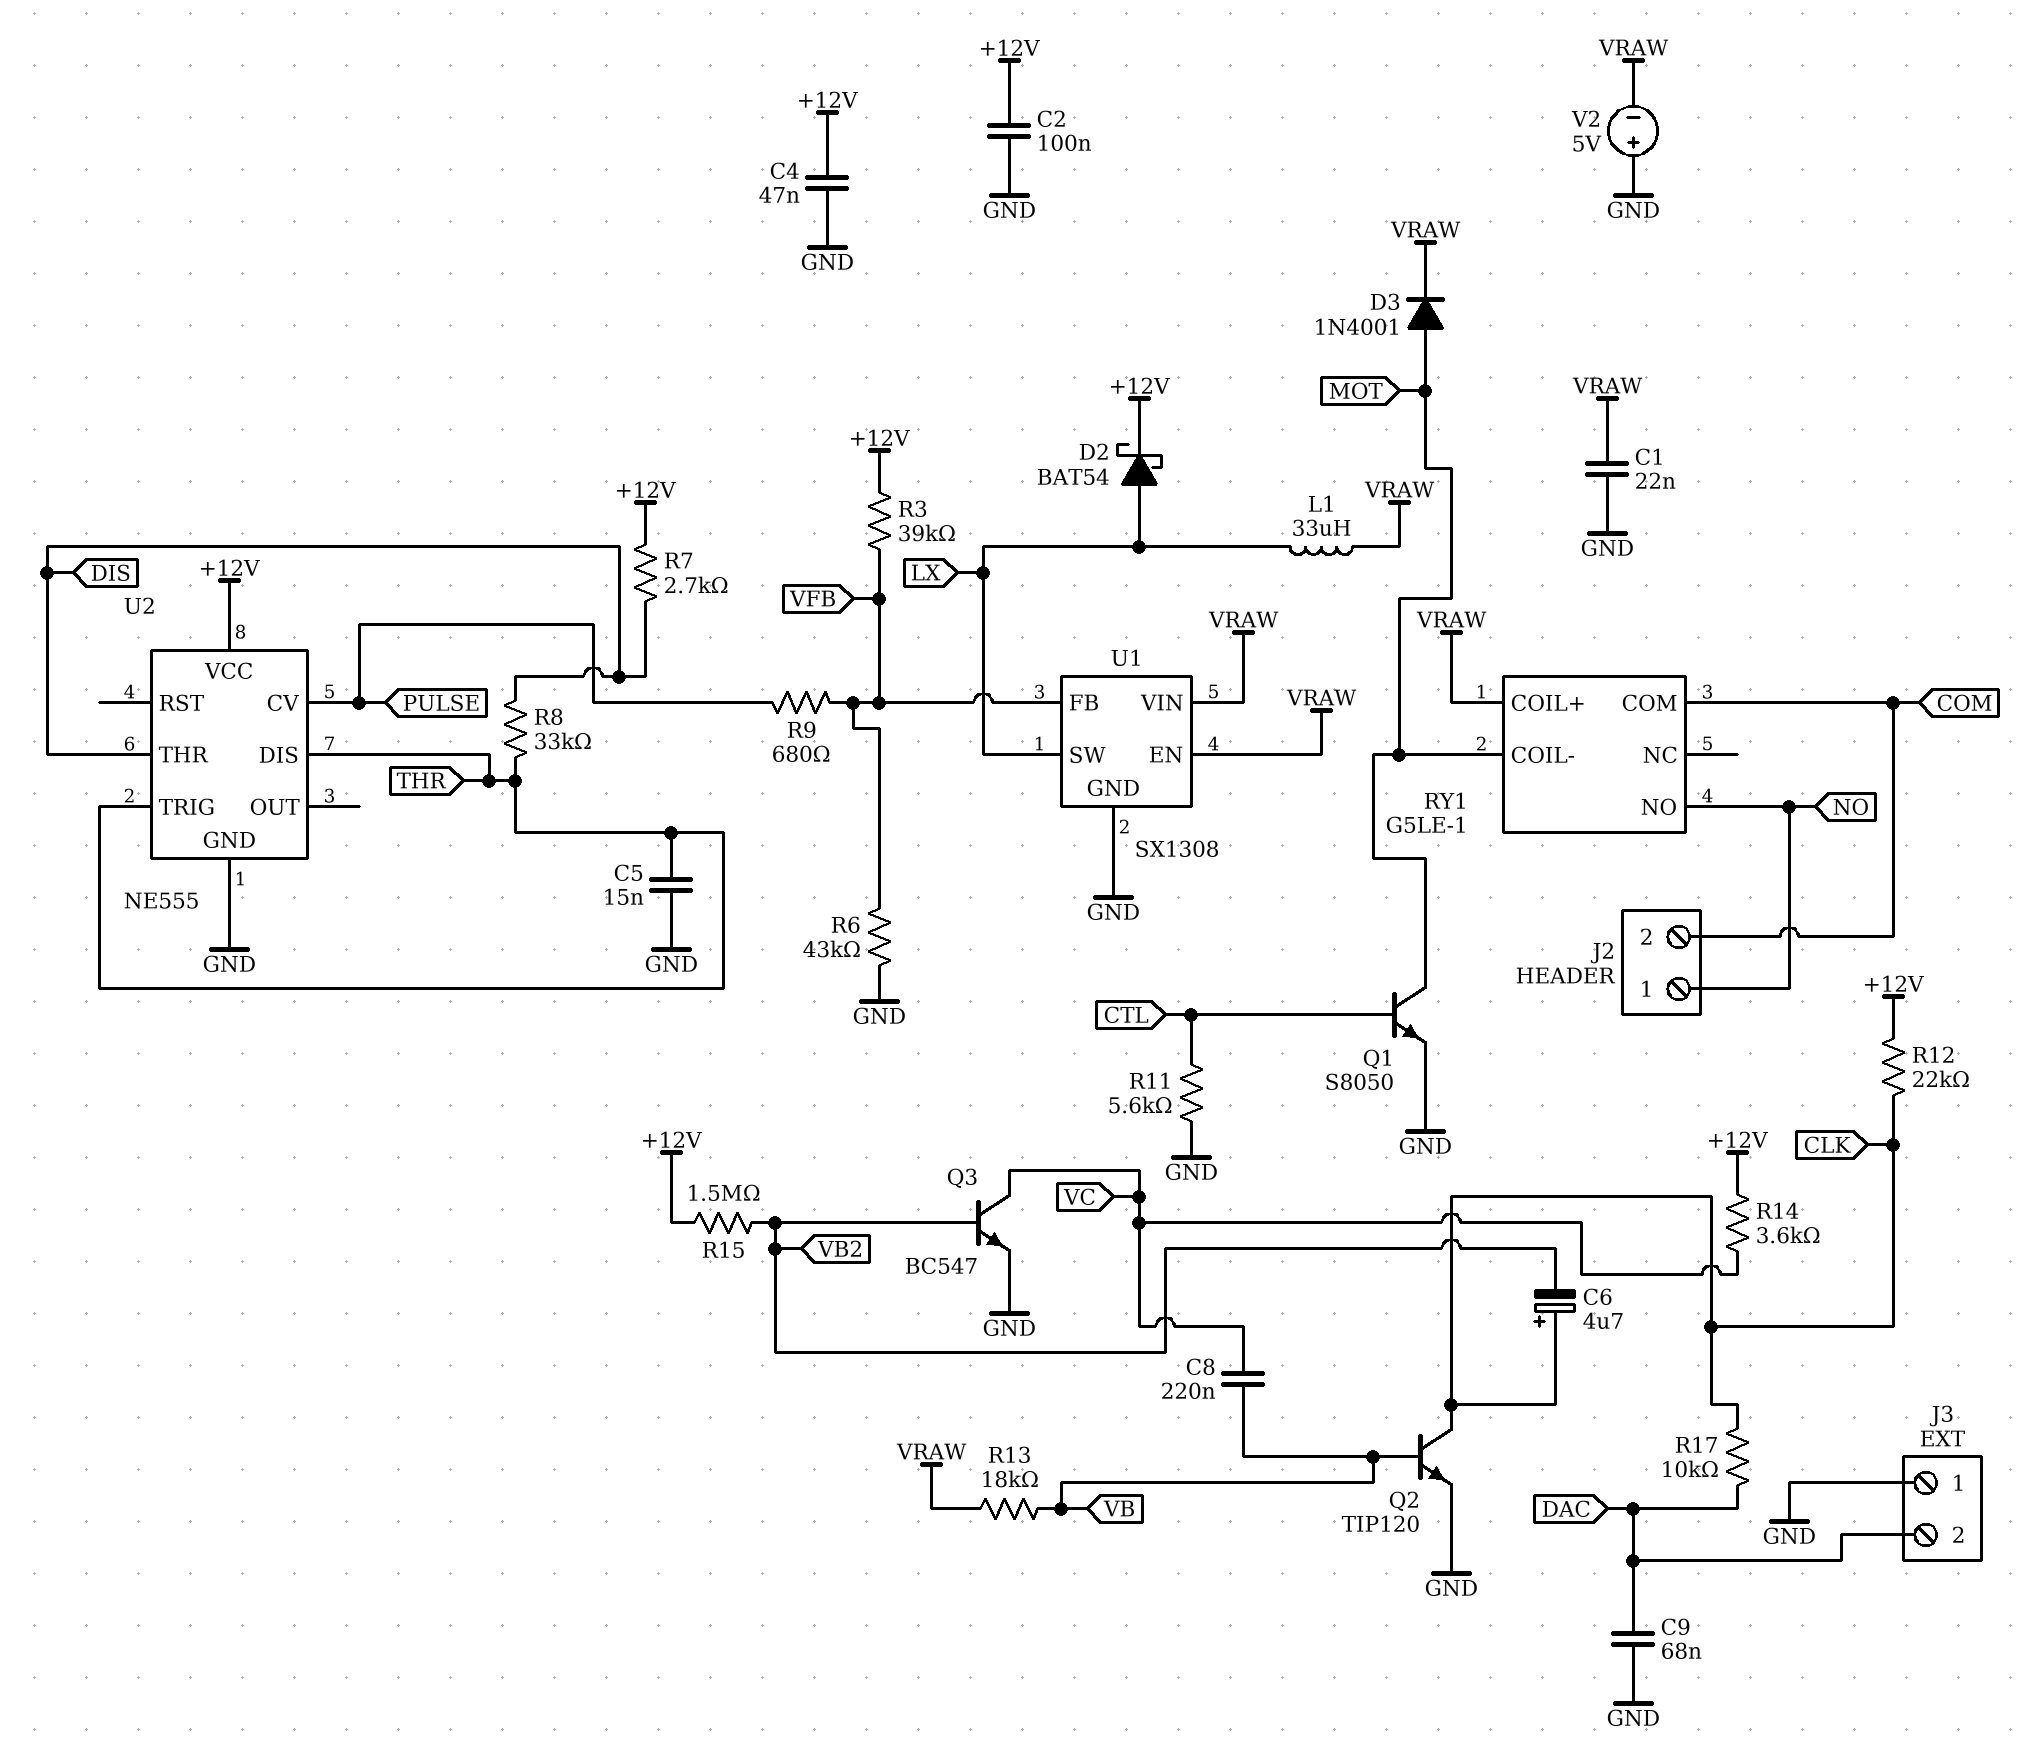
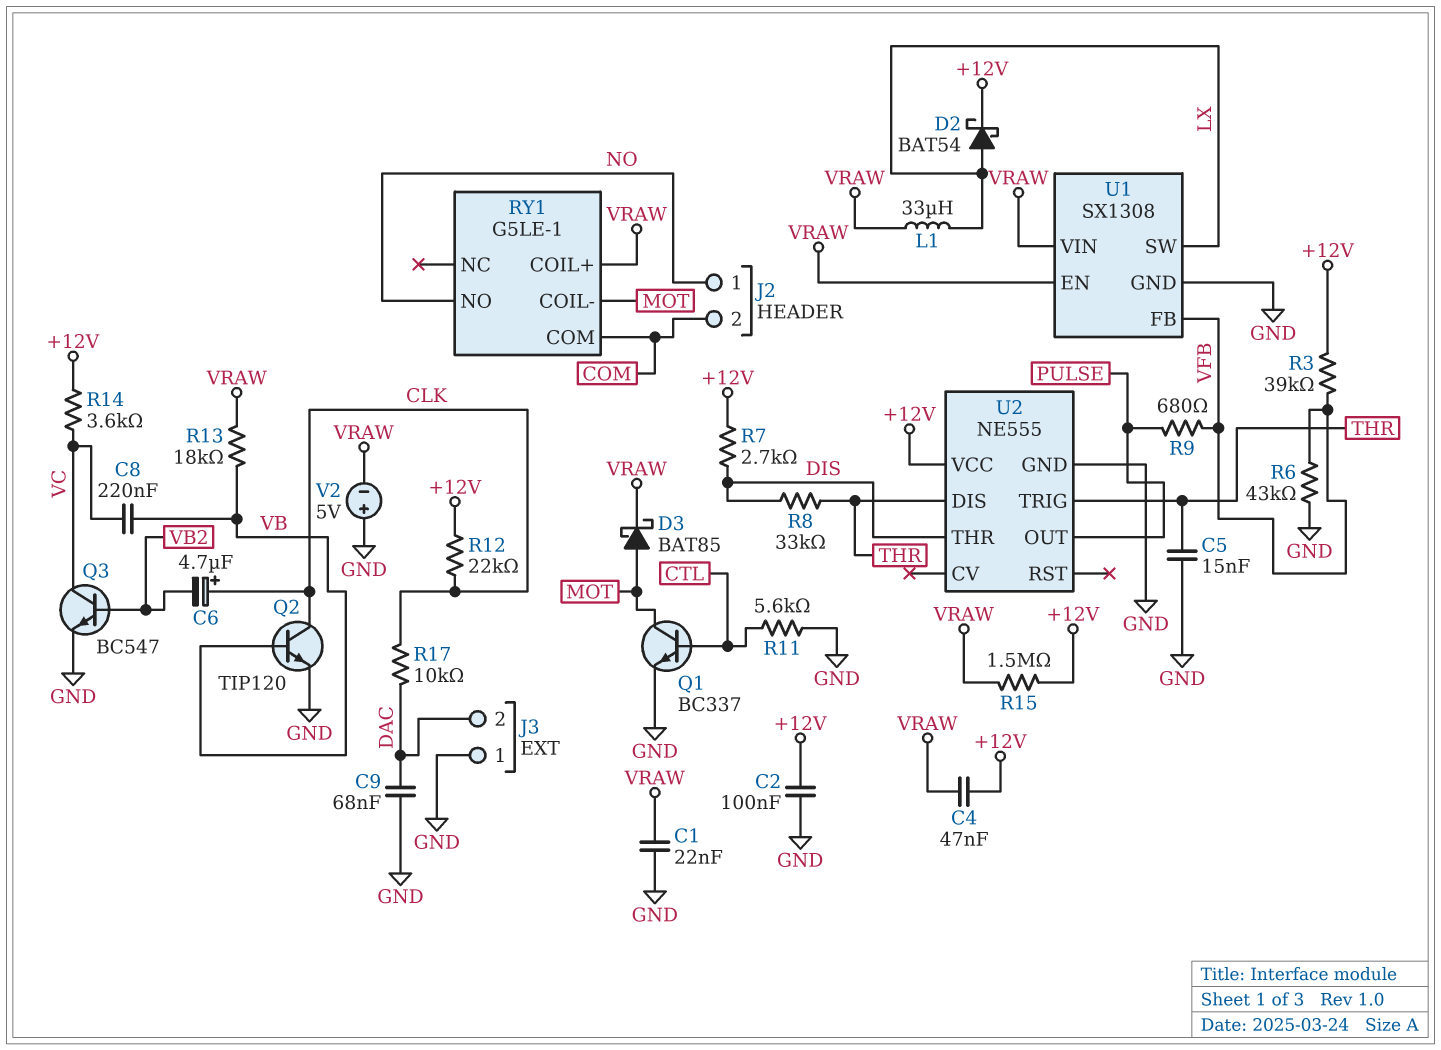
C4: 47nF (+12V, GND) -> 47nF (+12V, VRAW)
D3: diode 1N4001 (A MOT, K VRAW) -> schottky BAT85 (A MOT, K VRAW)
Q1: NPN S8050 (B CTL, C MOT, E GND) -> NPN BC337 (B CTL, C MOT, E GND)
R15: 1.5M (+12V, VB2) -> 1.5M (+12V, VRAW)
U2 pin CV: PULSE -> none
U2 pin OUT: none -> PULSE

